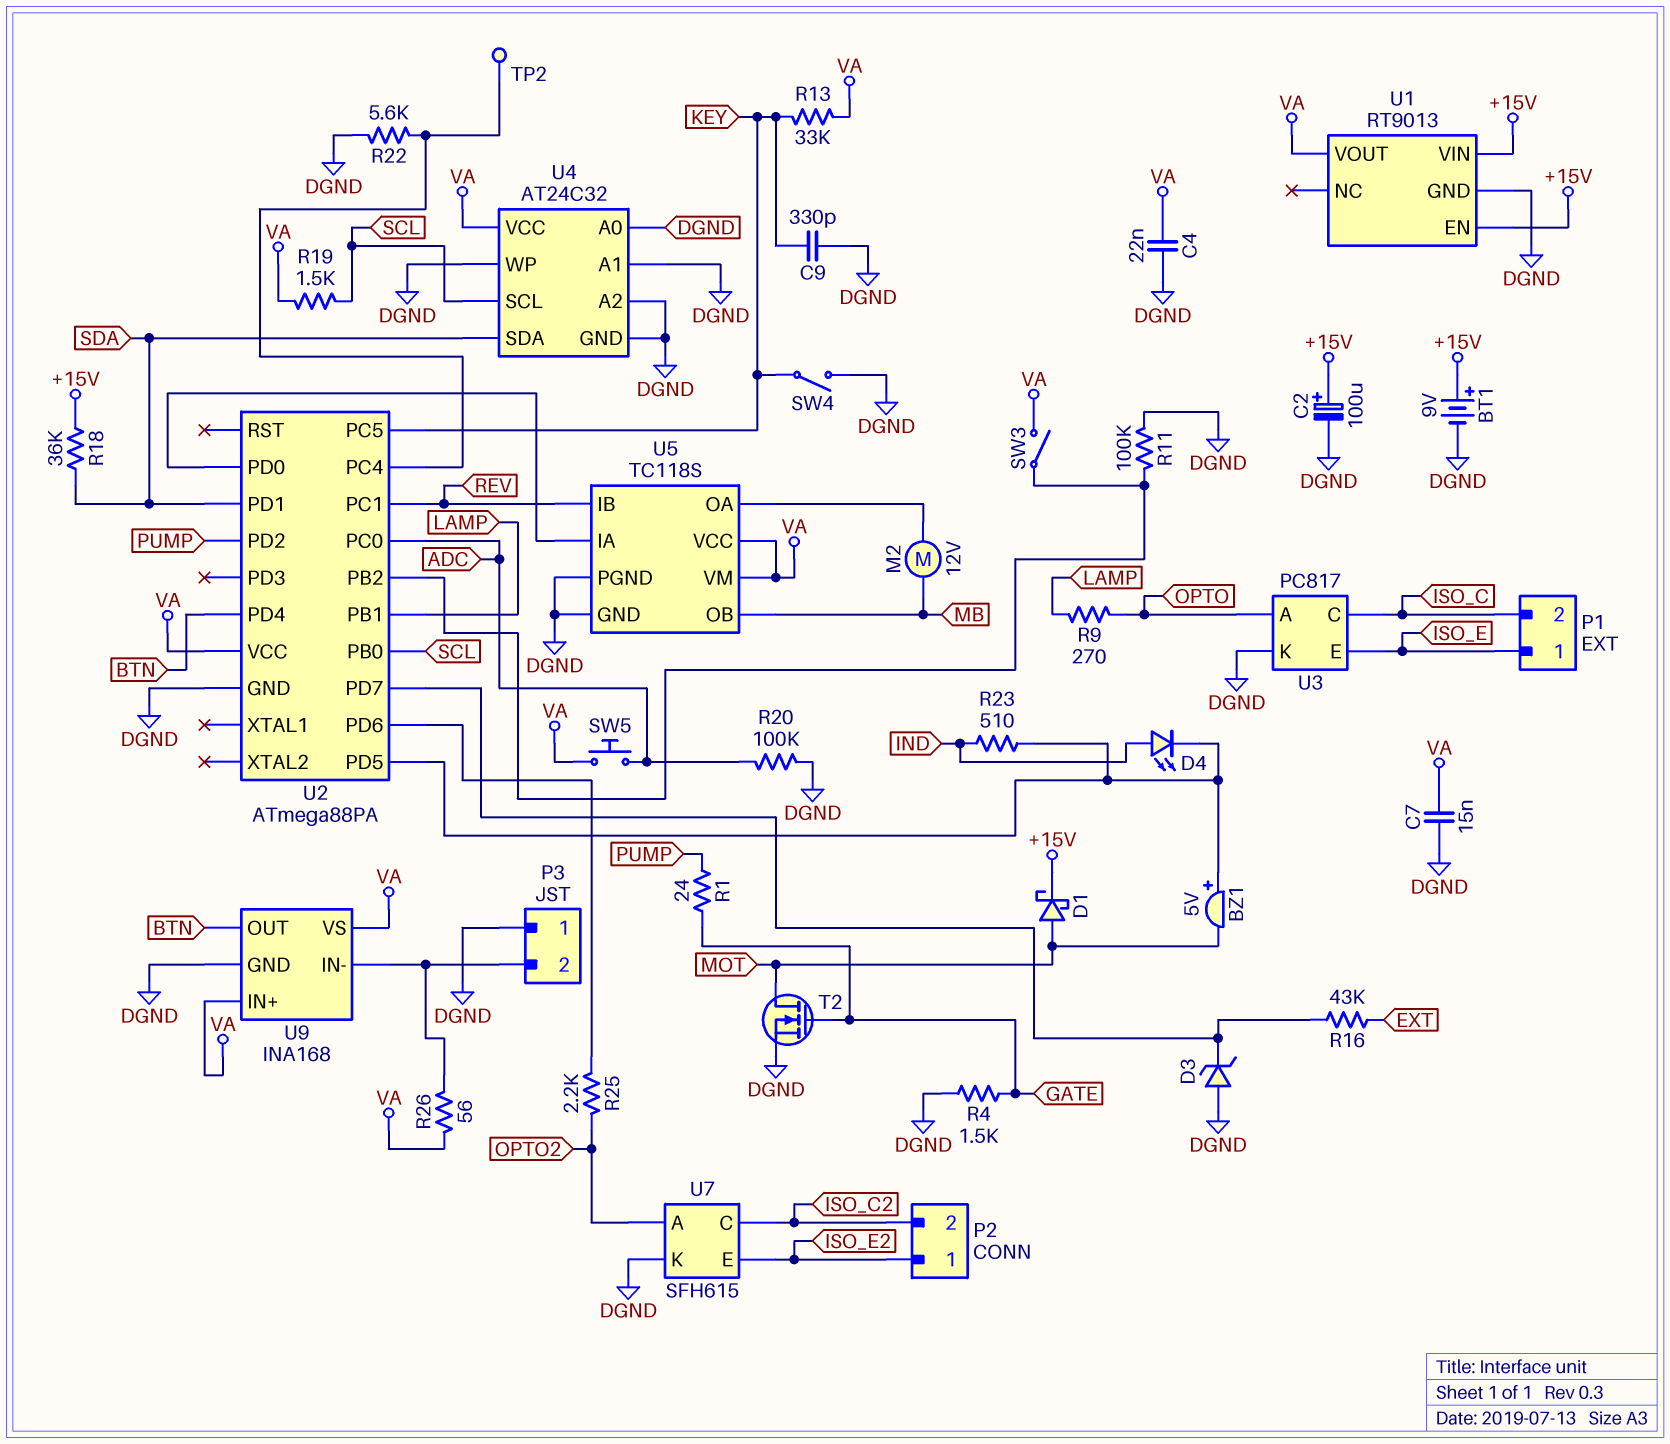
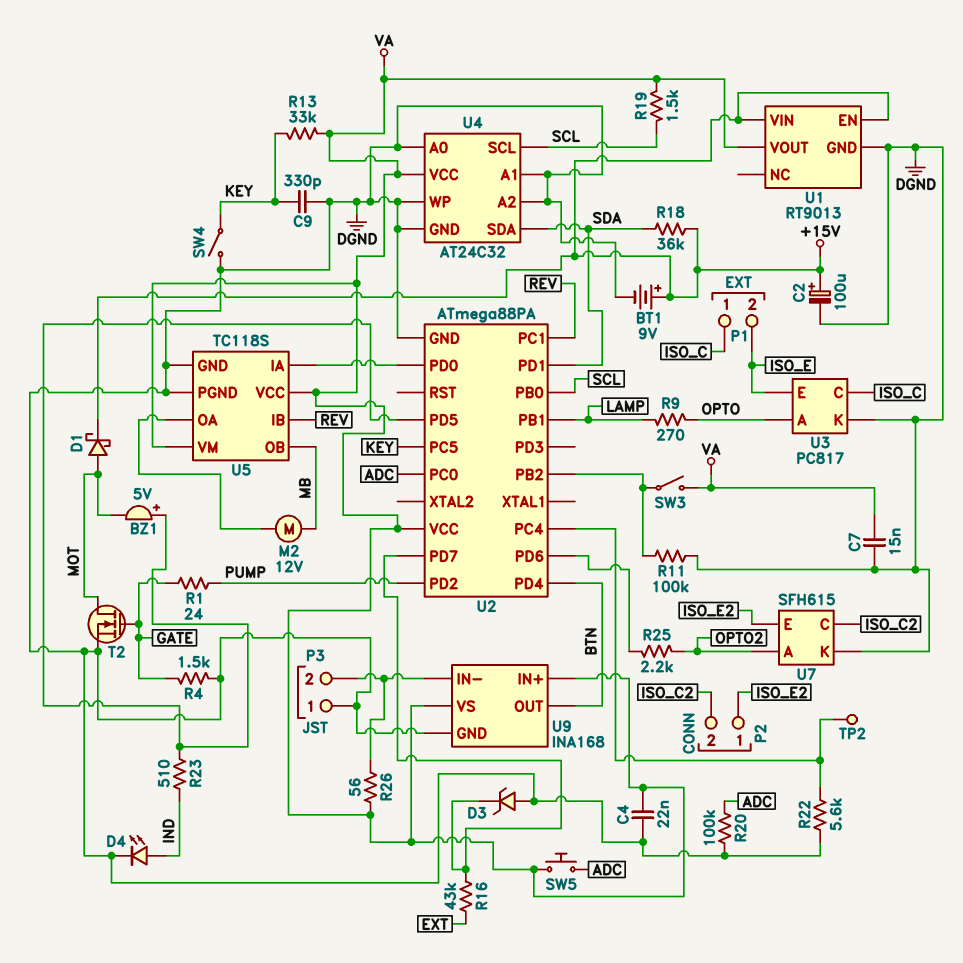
D4: LED (A IND, K U2/PD5) -> LED (A IND, K DGND)
P1 pin 1: ISO_E -> ISO_C
P1 pin 2: ISO_C -> ISO_E

